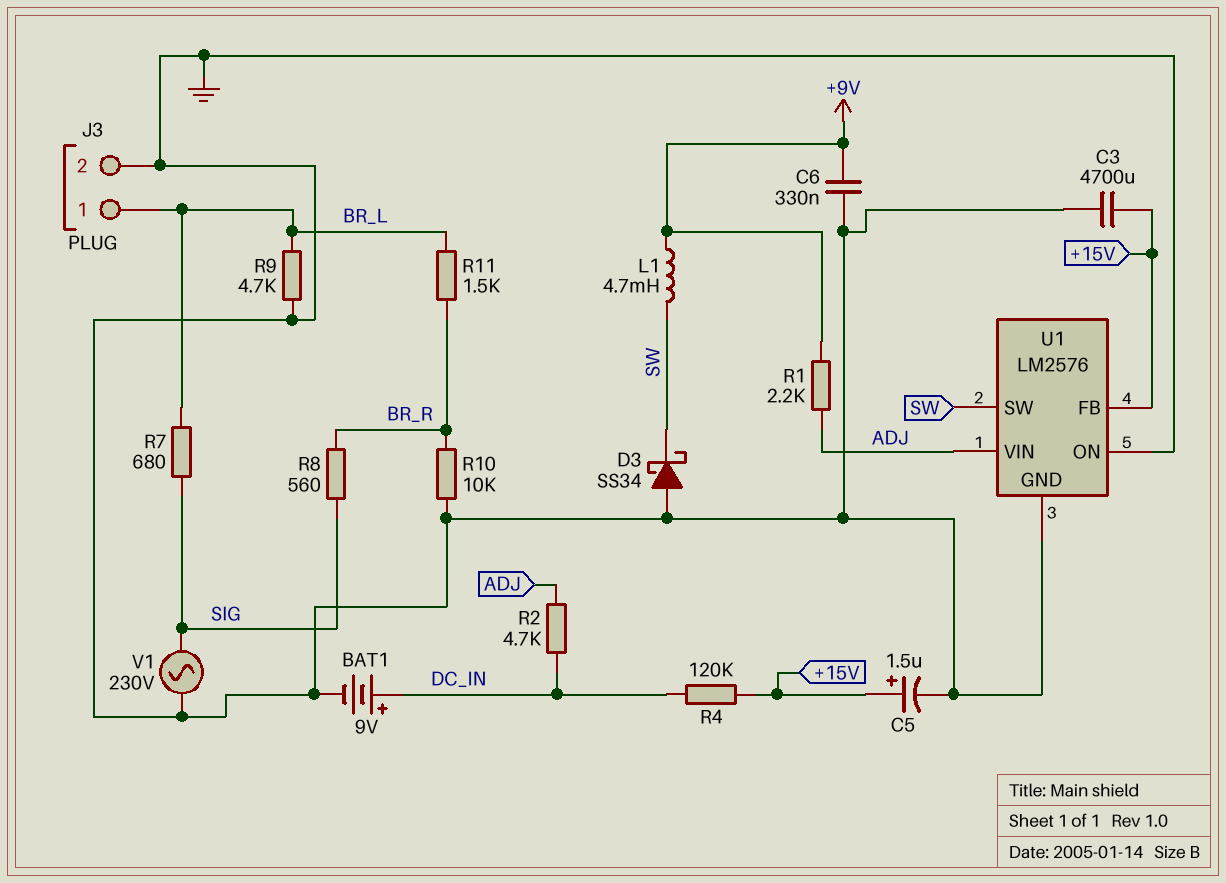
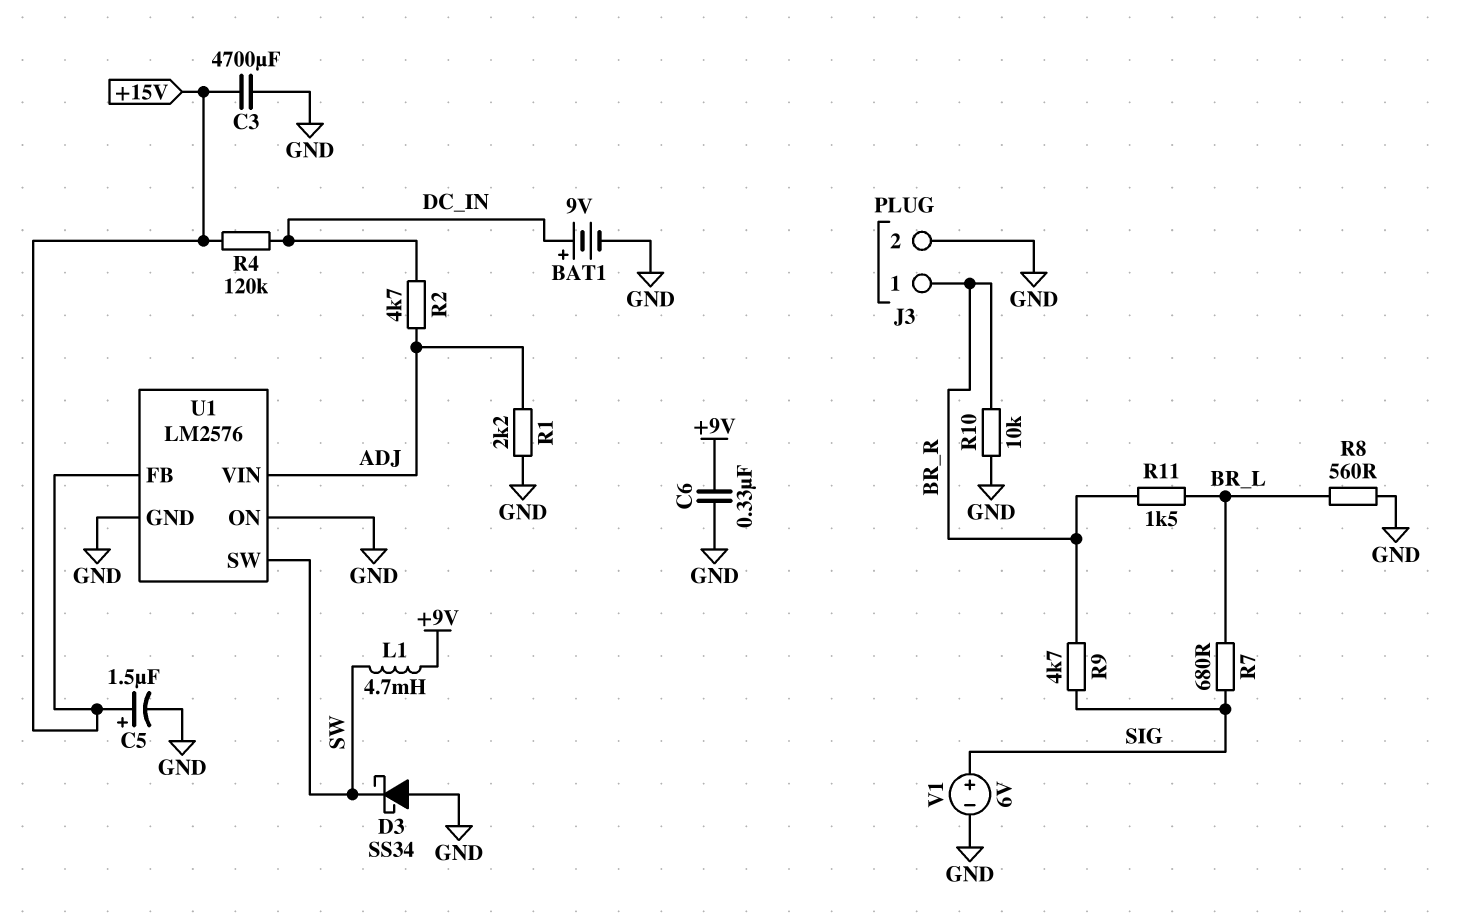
J3 pin 1: BR_L -> BR_R
R1: 2.2k (+9V, ADJ) -> 2.2k (ADJ, GND)
R8: 560 (BR_R, SIG) -> 560 (BR_L, GND)
R9: 4.7k (BR_L, GND) -> 4.7k (BR_R, SIG)
V1: AC 230V (GND, SIG) -> 6V (plus SIG, minus GND)

